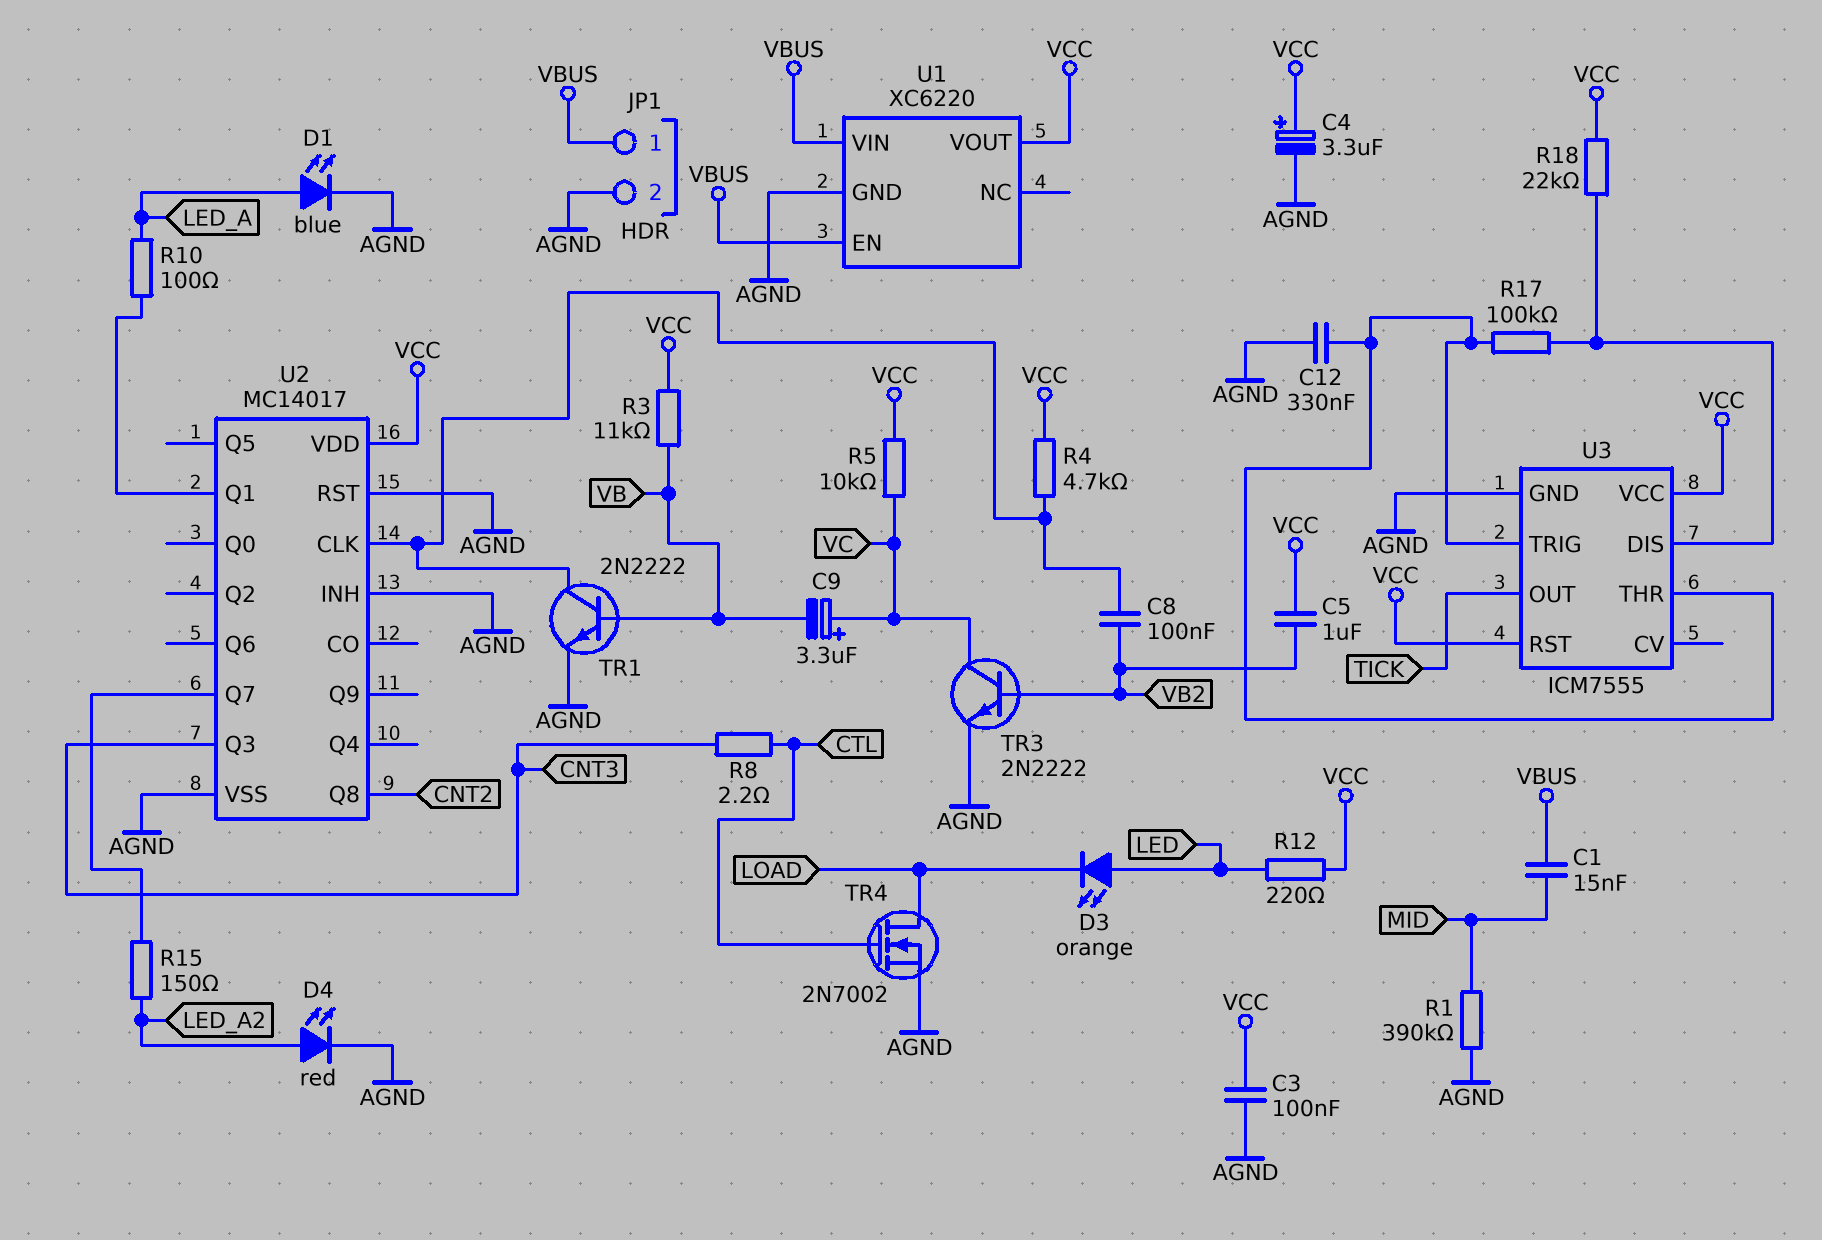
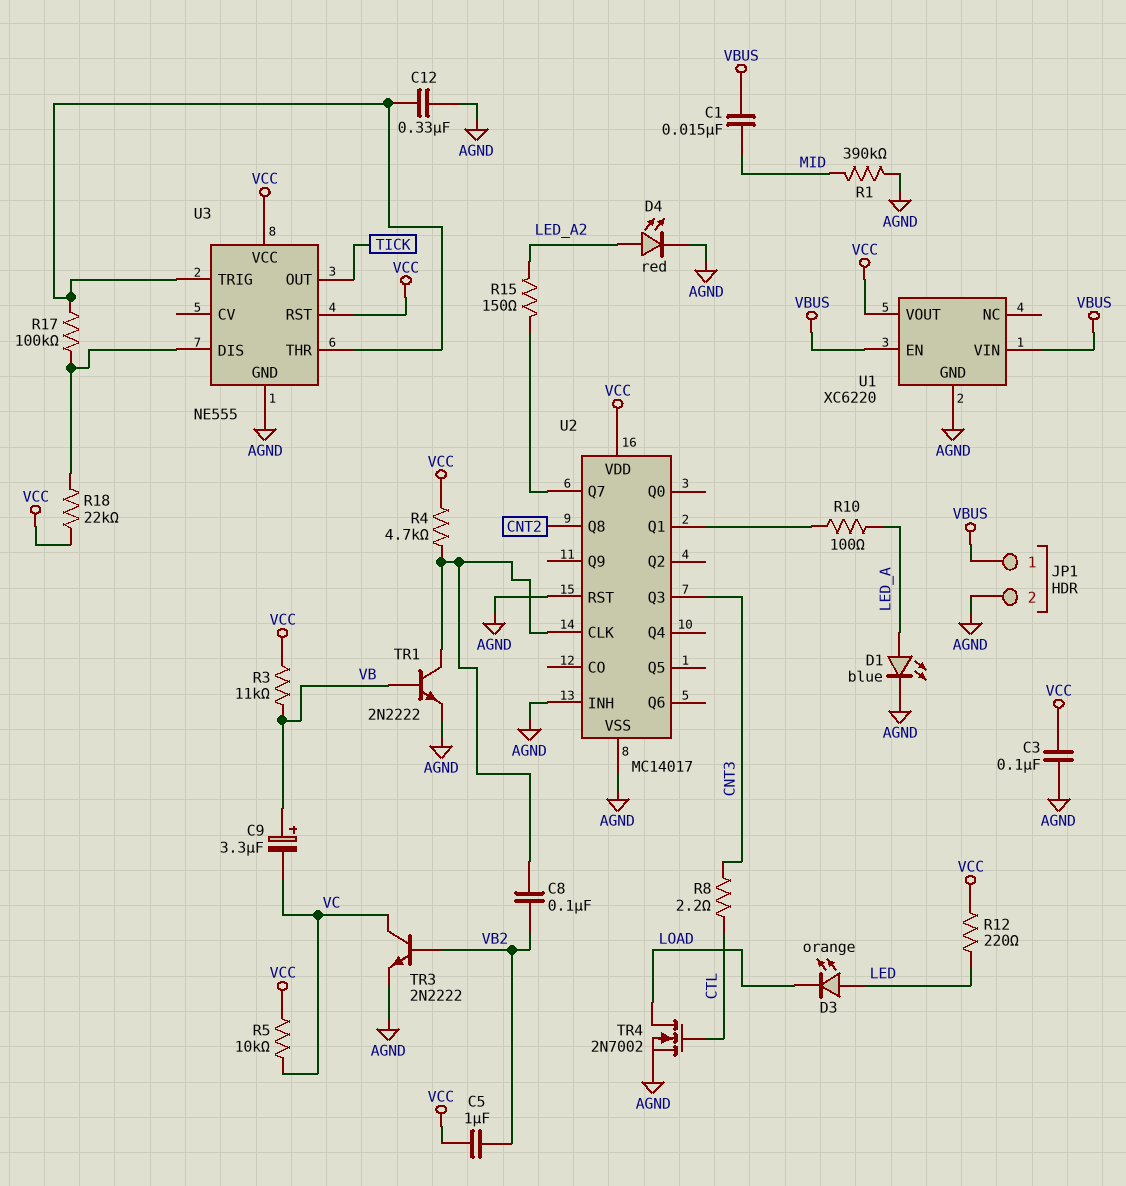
C4: 3.3uF (plus VCC, minus AGND) -> none
C9: 3.3uF (plus VC, minus VB) -> 3.3uF (plus VB, minus VC)
U3: ICM7555 -> NE555

